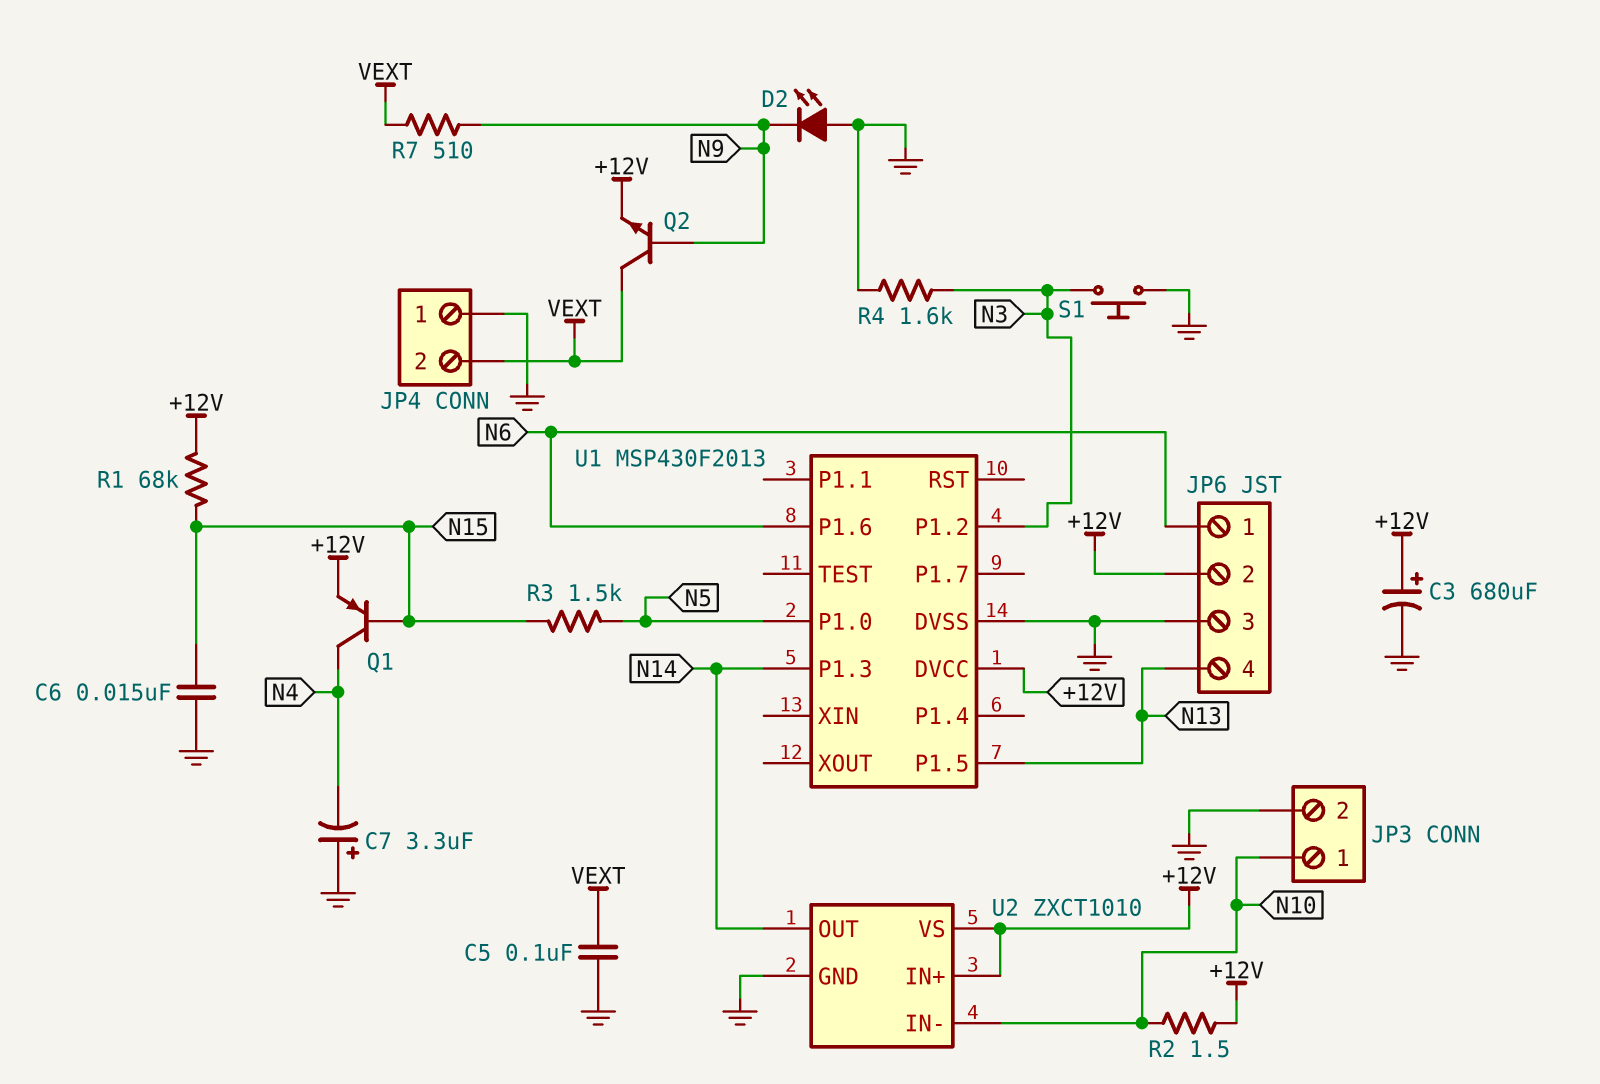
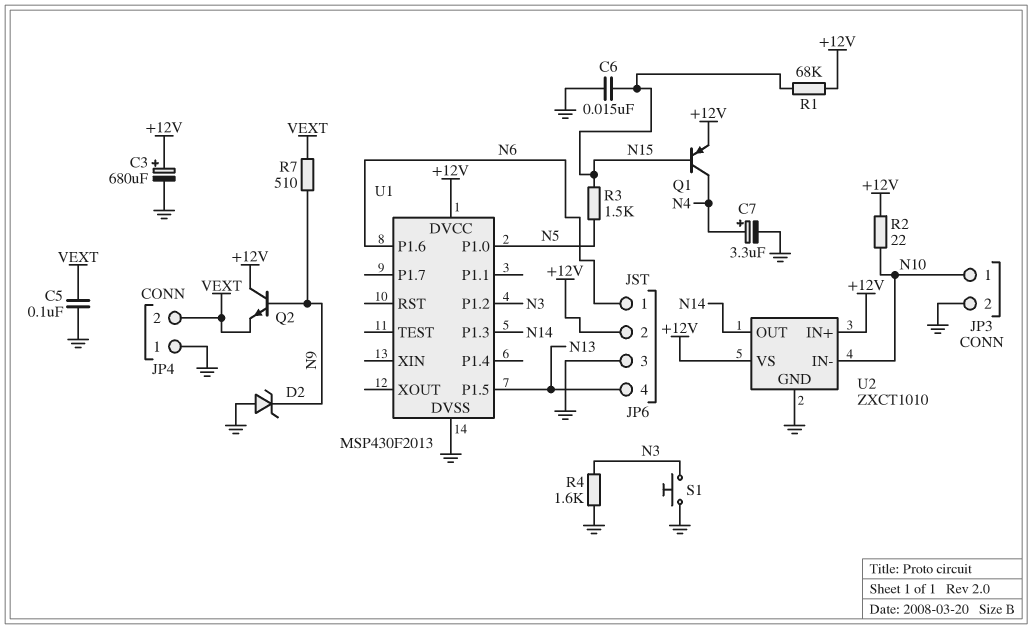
C7: 3.3uF (plus GND, minus N4) -> 3.3uF (plus N4, minus GND)
D2: LED (A GND, K N9) -> zener (A GND, K N9)
Q2: NPN (B N9, C VEXT, E +12V) -> NPN (B N9, C +12V, E VEXT)
R2: 1.5 (+12V, N10) -> 22 (+12V, N10)

